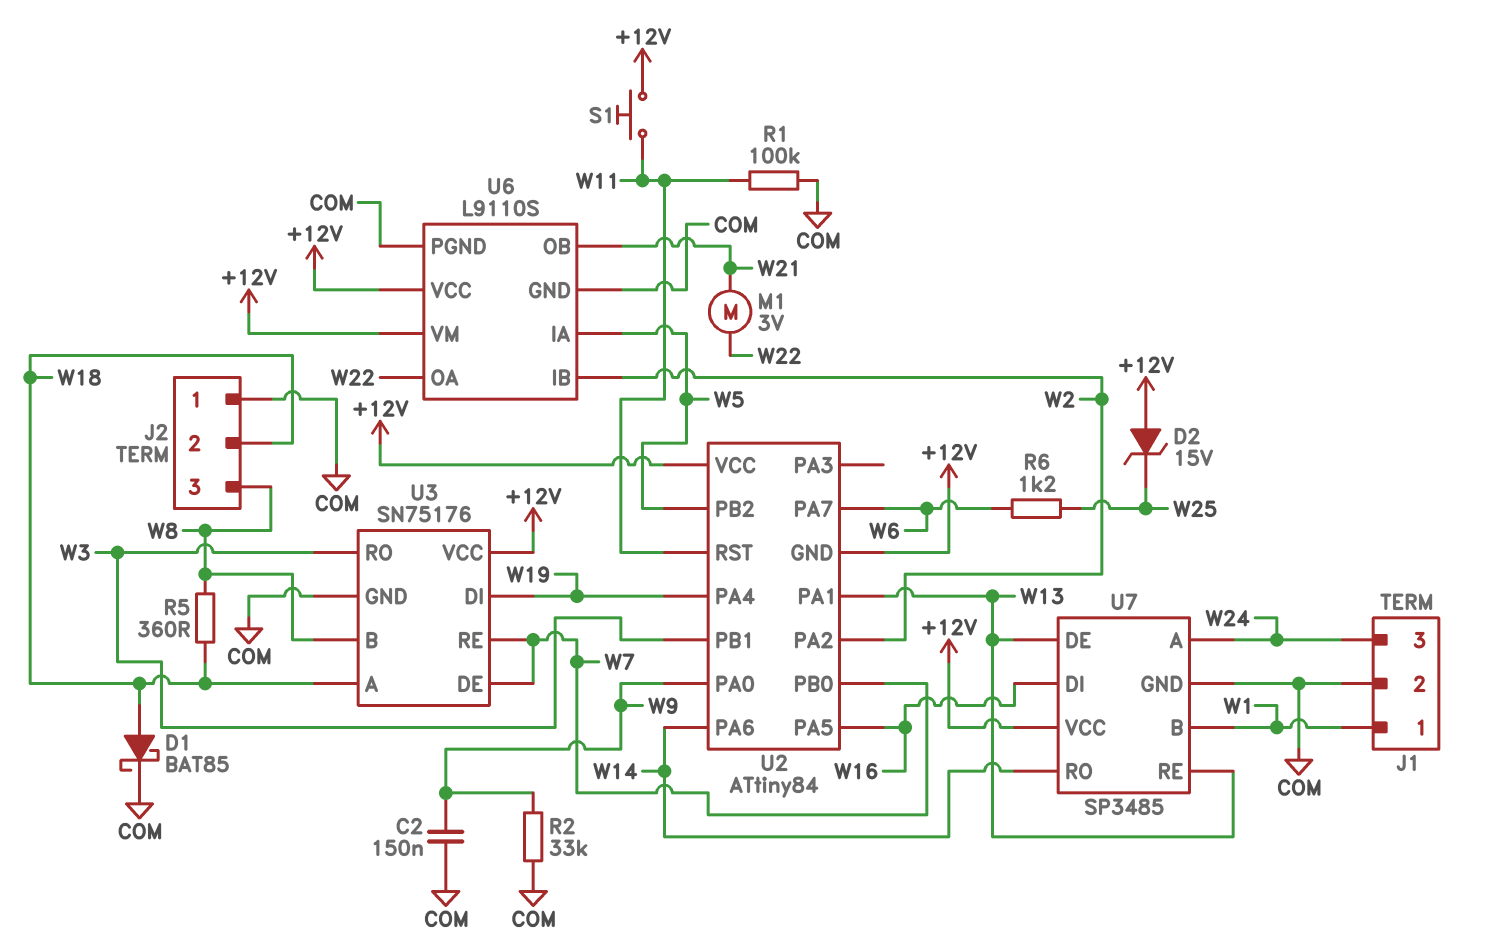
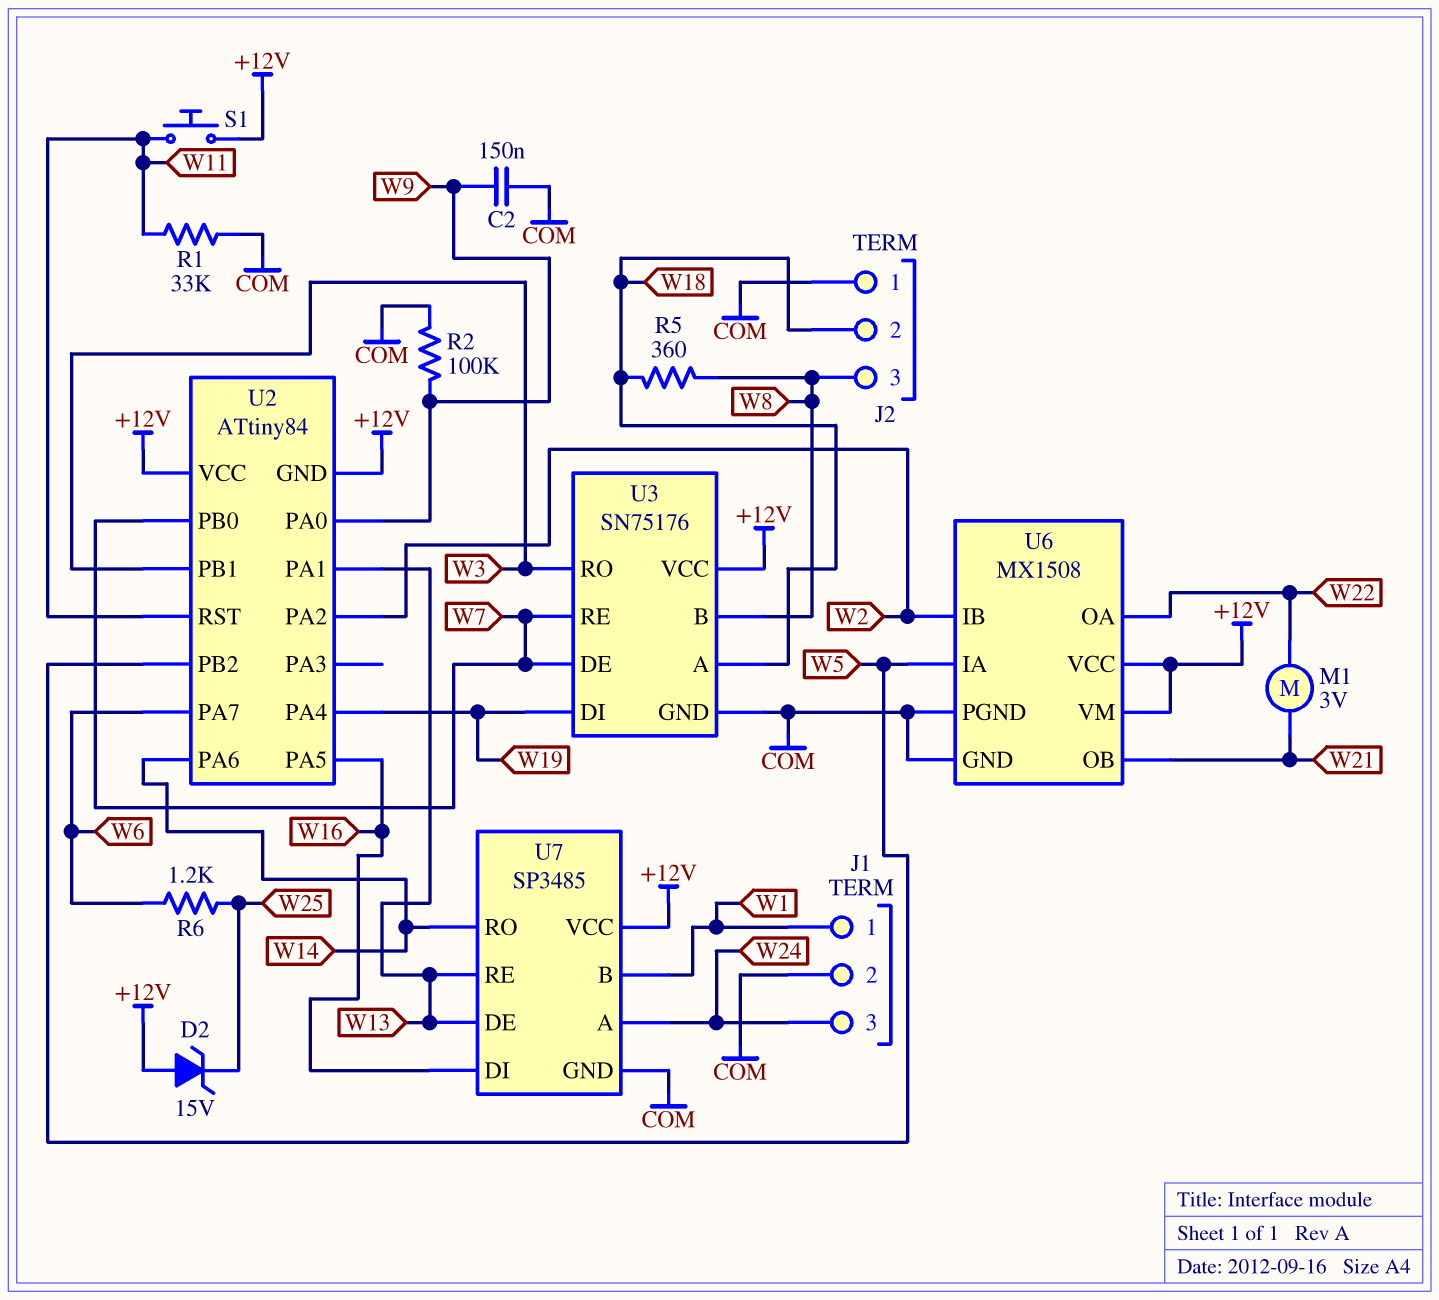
D1: schottky BAT85 (A W18, K COM) -> none
R1: 100k (COM, W11) -> 33k (COM, W11)
R2: 33k (COM, W9) -> 100k (COM, W9)
U6: L9110S -> MX1508

